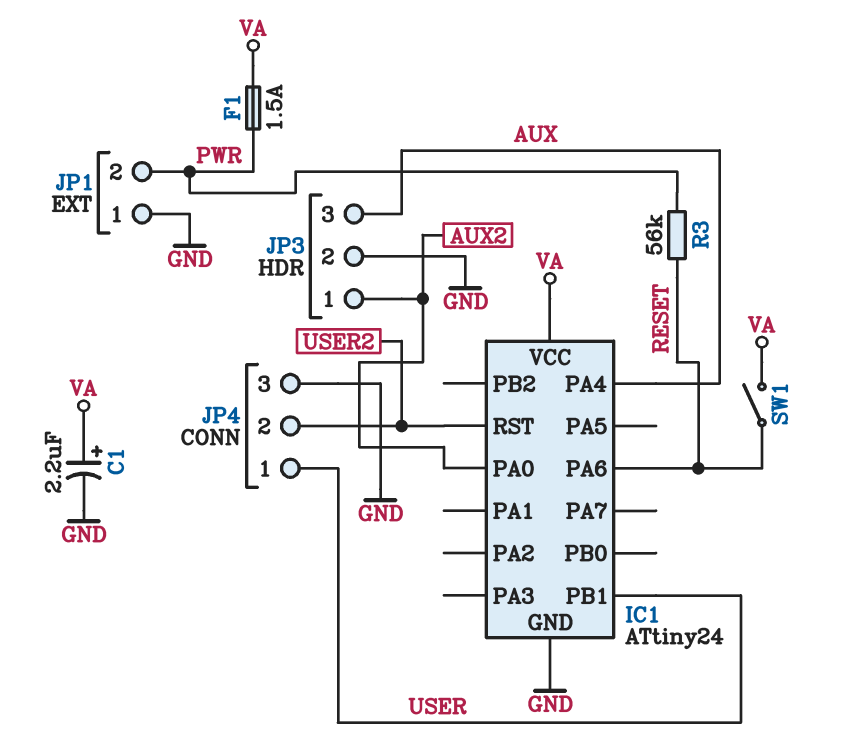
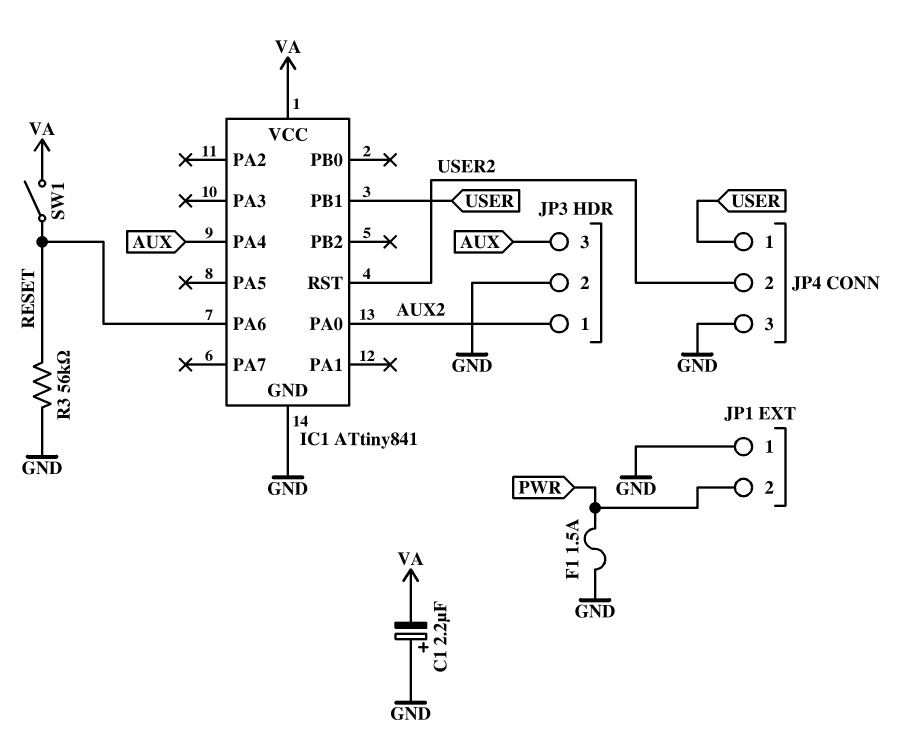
C1: 2.2uF (plus VA, minus GND) -> 2.2uF (plus GND, minus VA)
F1: 1.5A (PWR, VA) -> 1.5A (GND, PWR)
IC1: ATtiny24 -> ATtiny841
R3: 56k (PWR, RESET) -> 56k (GND, RESET)

